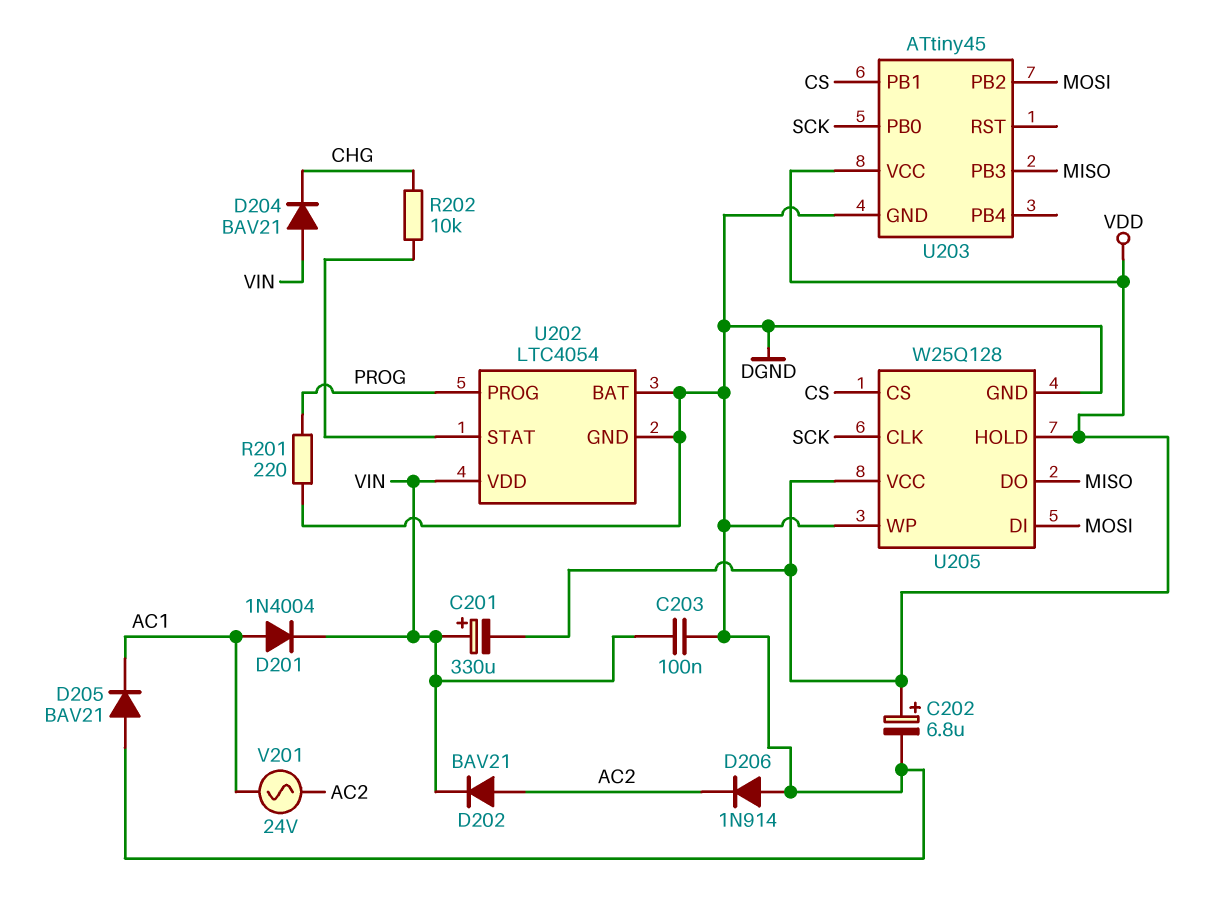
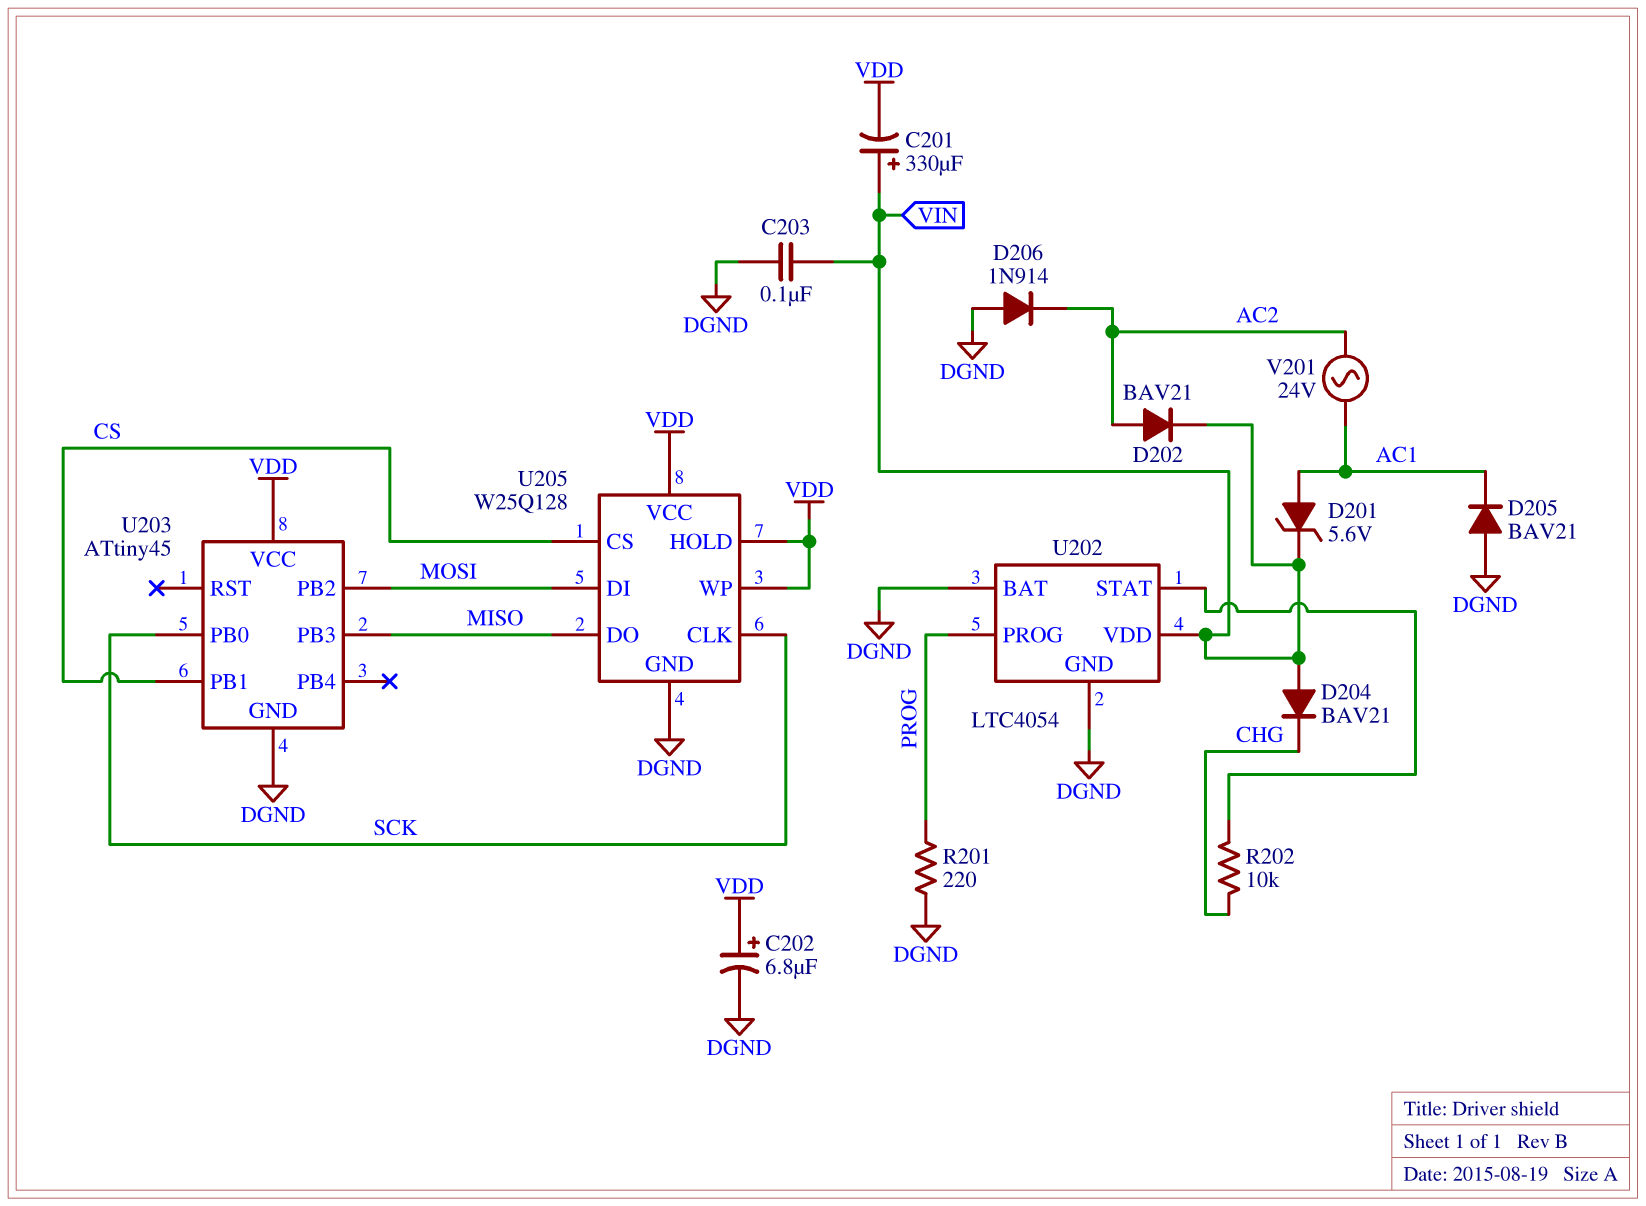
D201: diode 1N4004 (A AC1, K VIN) -> zener 5.6V (A AC1, K VIN)
U205 pin WP: DGND -> VDD

